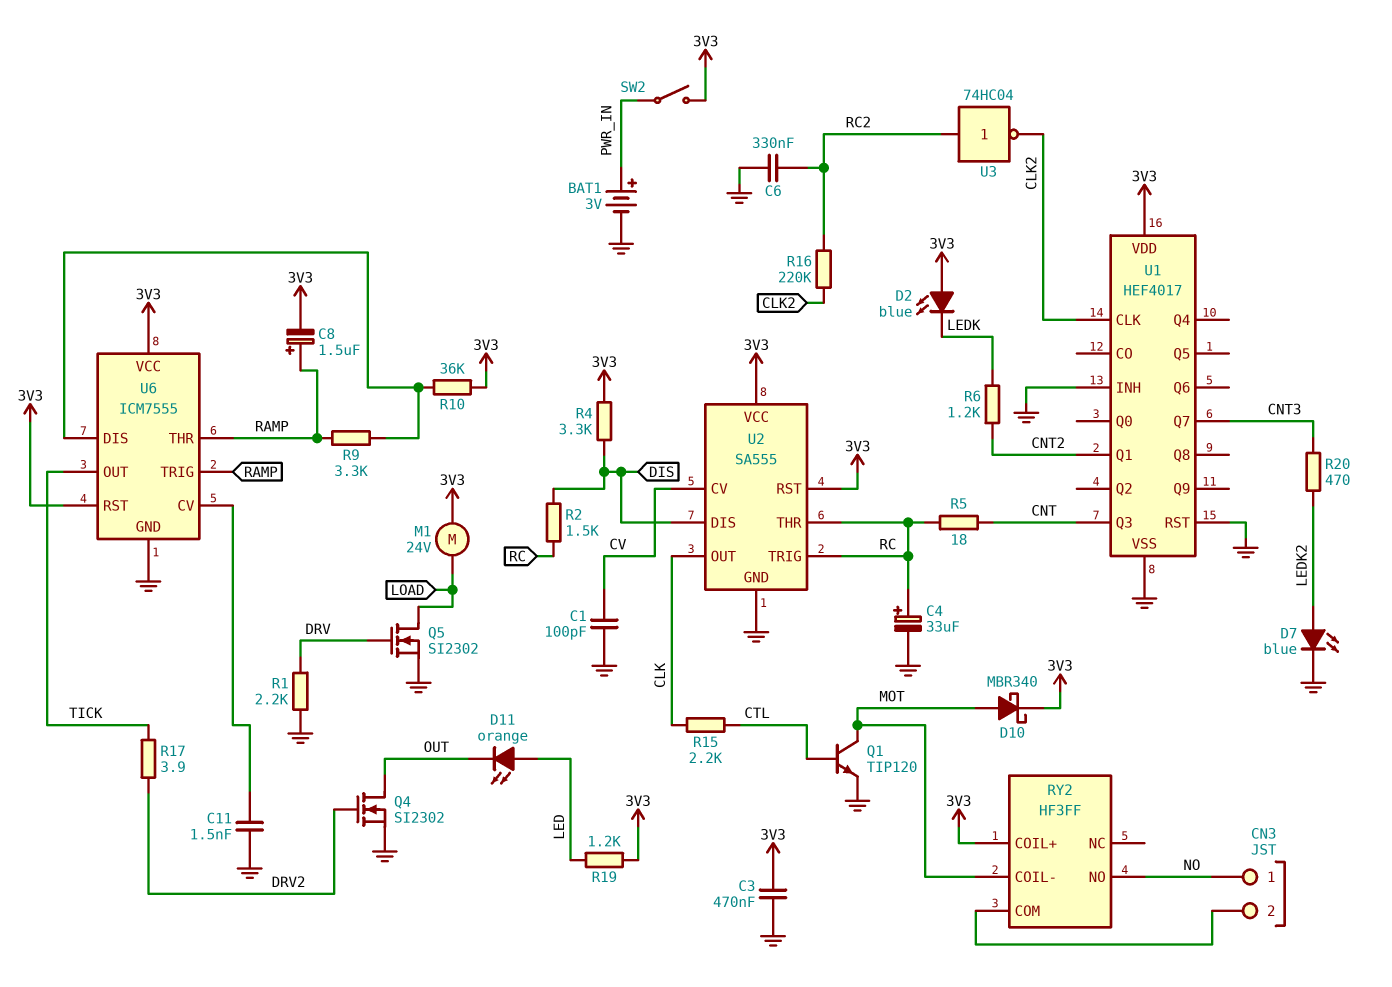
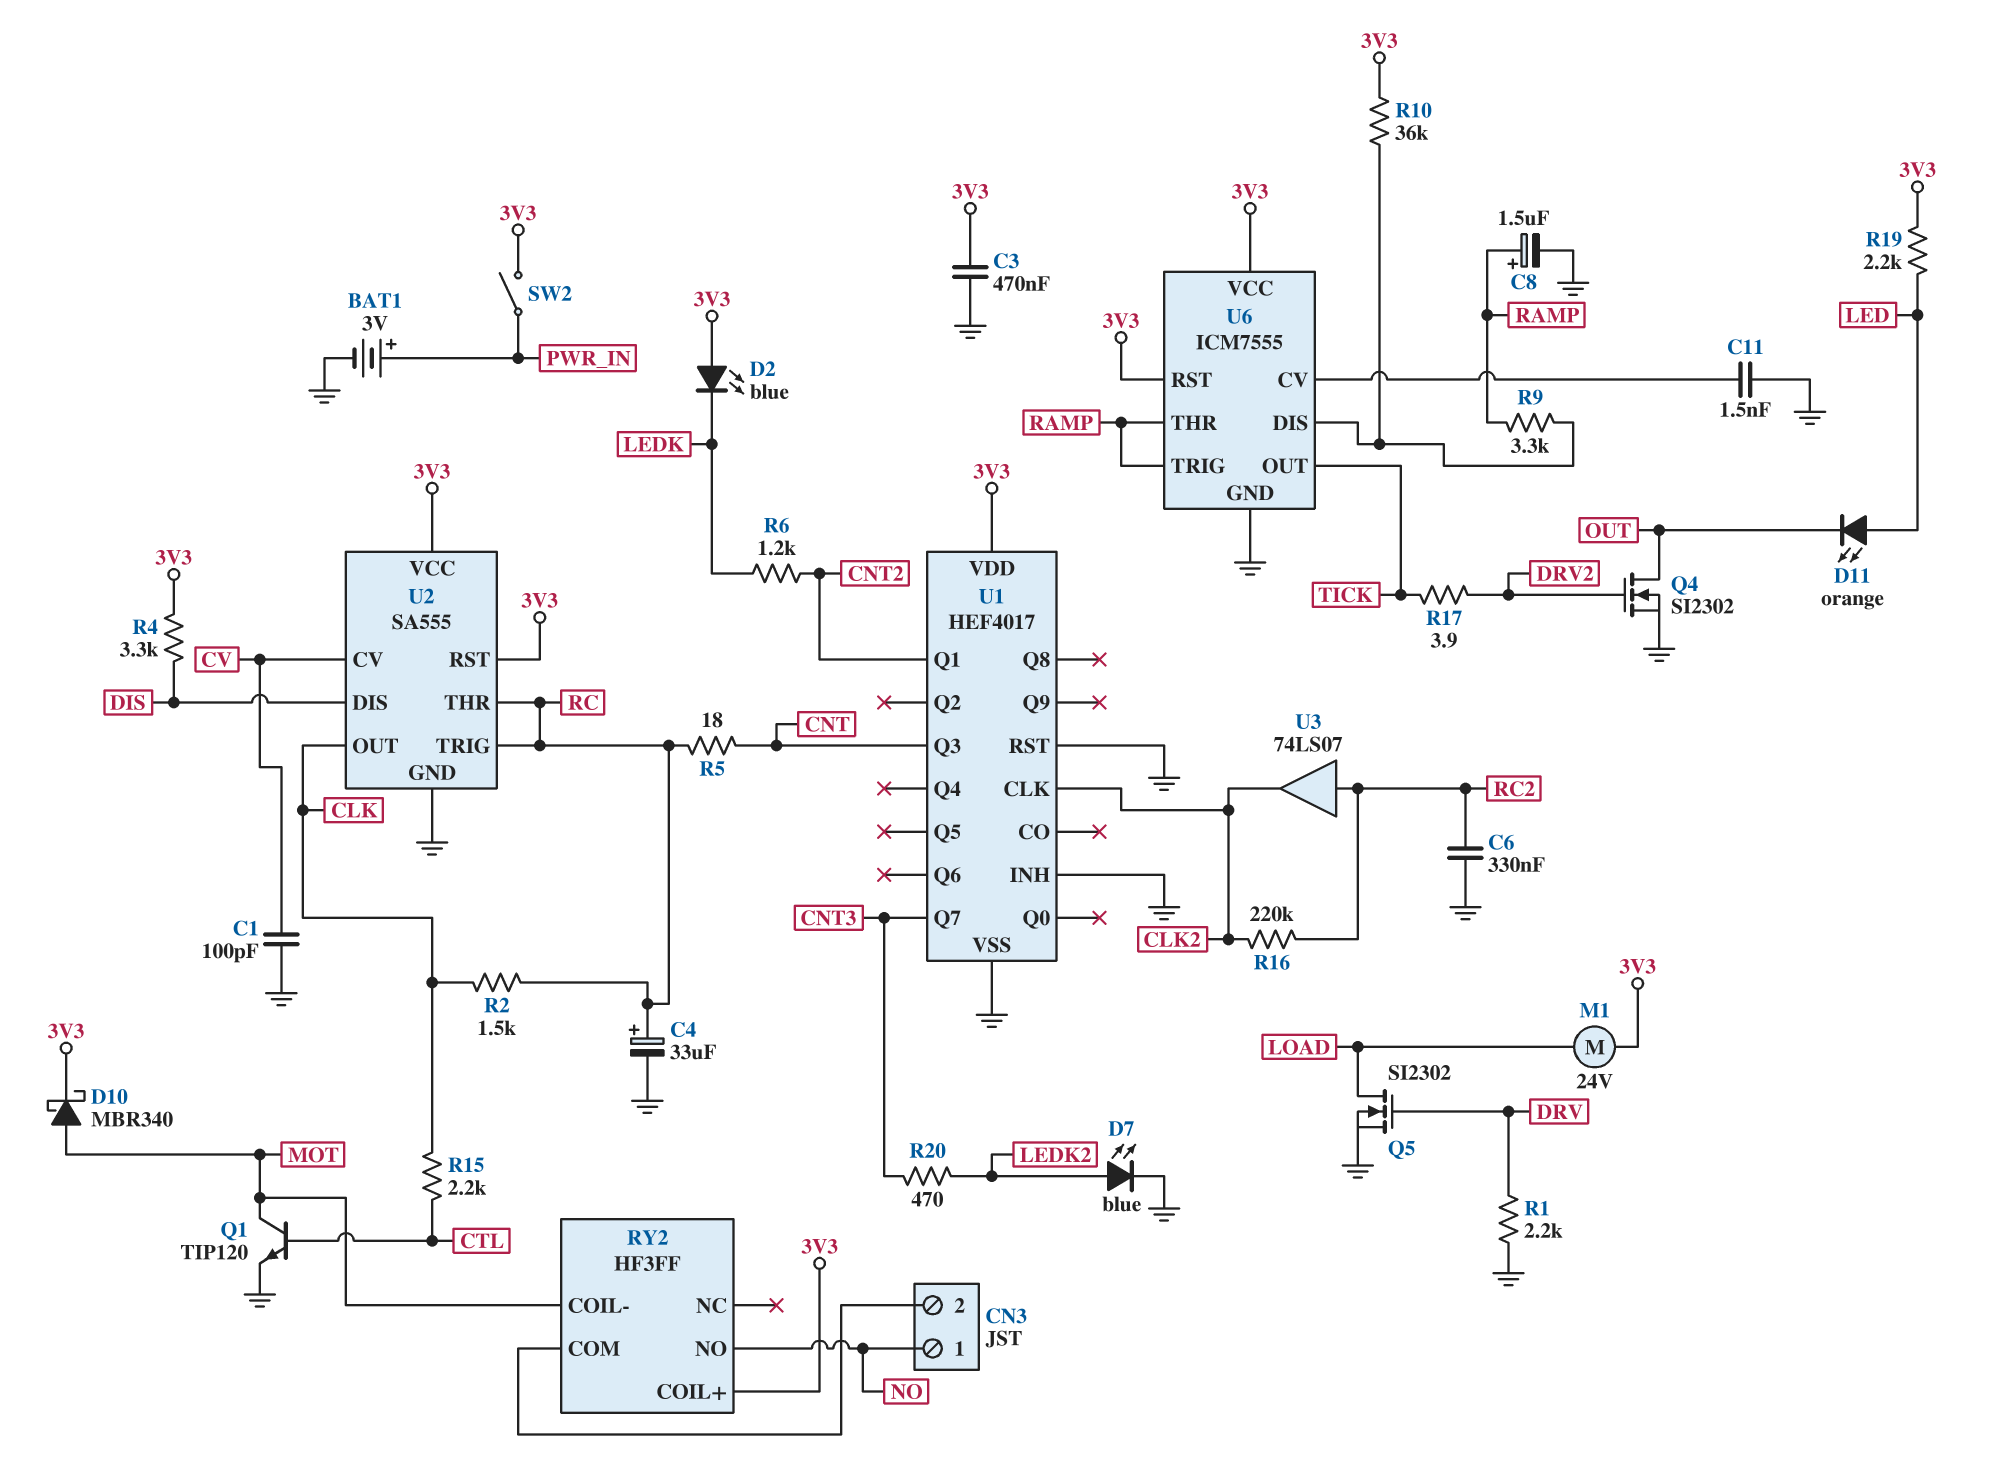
C8: 1.5uF (plus RAMP, minus 3V3) -> 1.5uF (plus RAMP, minus GND)
R2: 1.5k (DIS, RC) -> 1.5k (CLK, RC)
R19: 1.2k (3V3, LED) -> 2.2k (3V3, LED)
U3: NOT 74HC04 (in RC2, out CLK2) -> buffer 74LS07 (in RC2, out CLK2)

